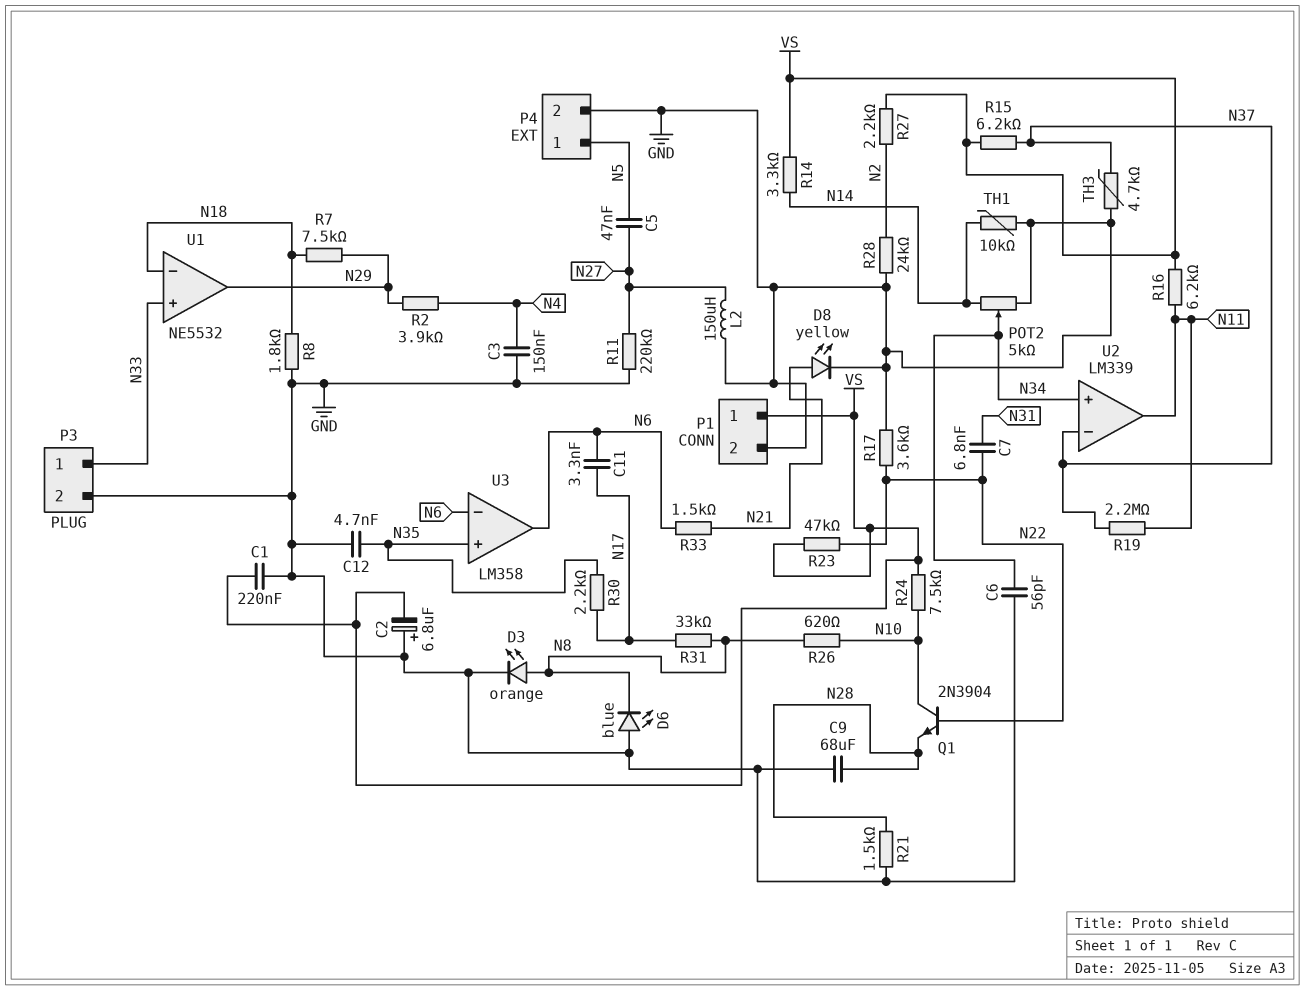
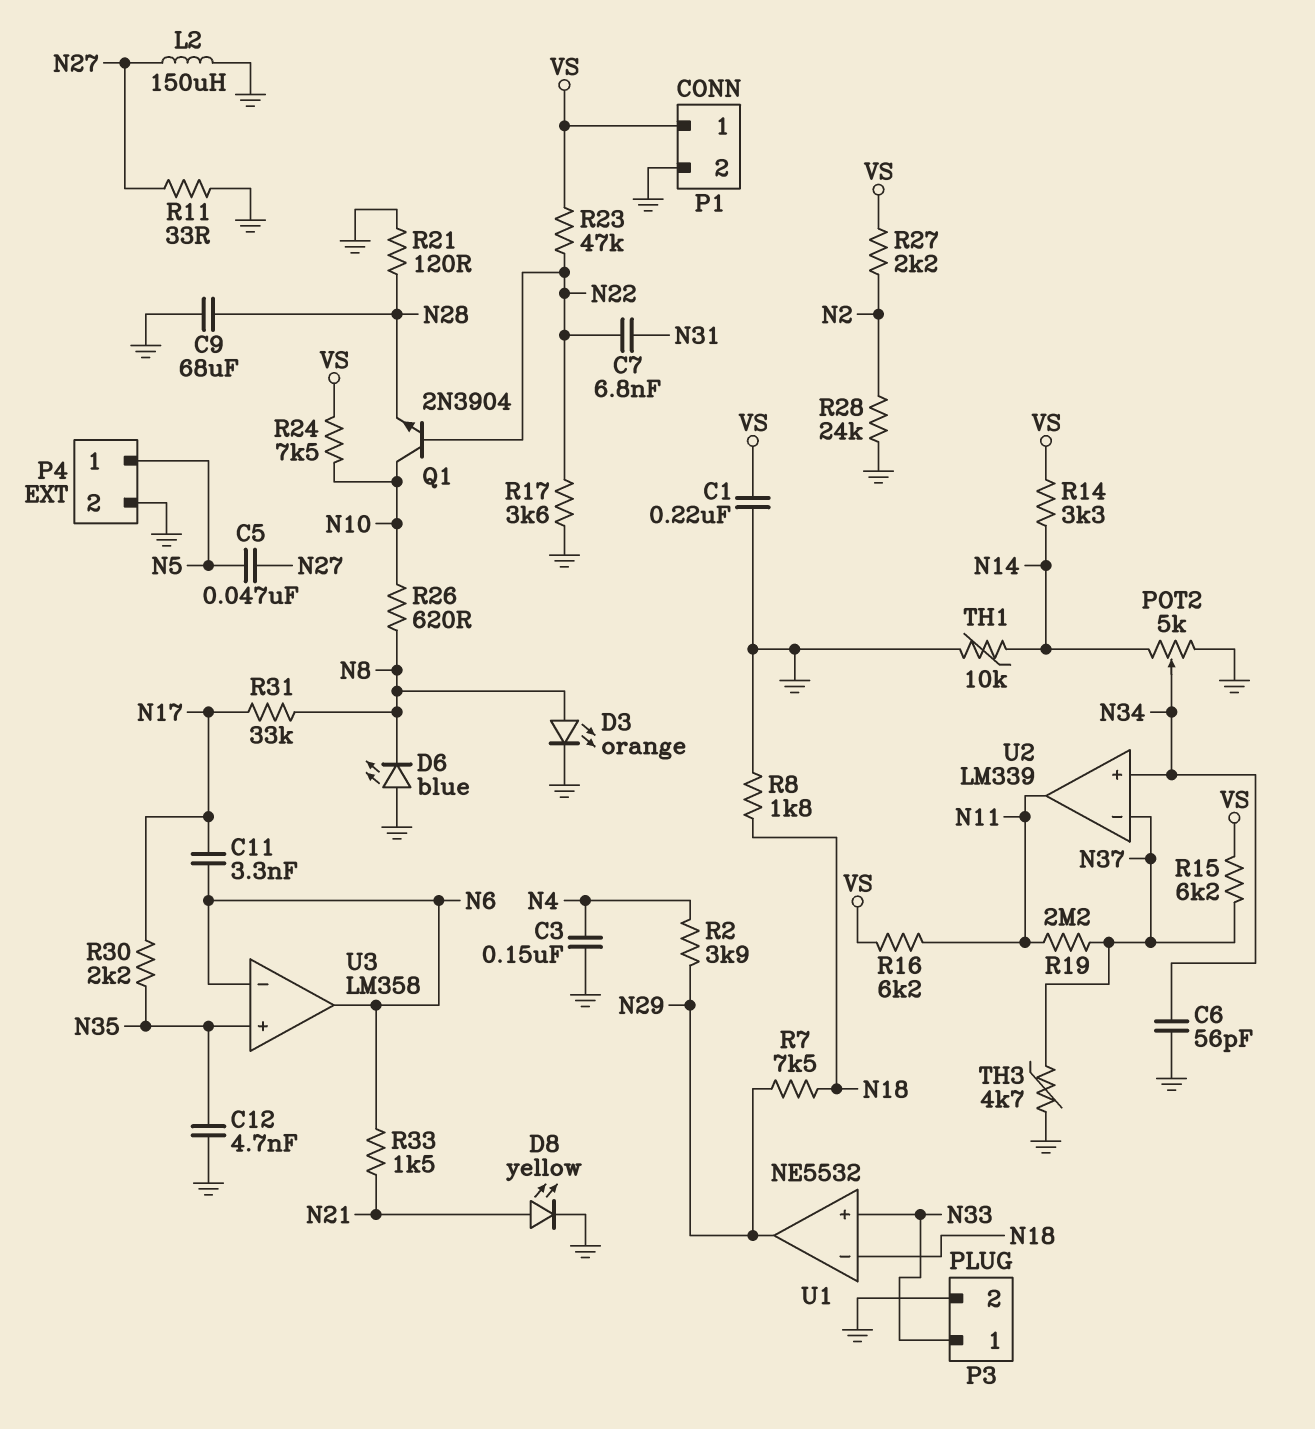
C2: 6.8uF (plus GND, minus VS) -> none
R11: 220k (GND, N27) -> 33 (GND, N27)
R21: 1.5k (GND, N28) -> 120 (GND, N28)

